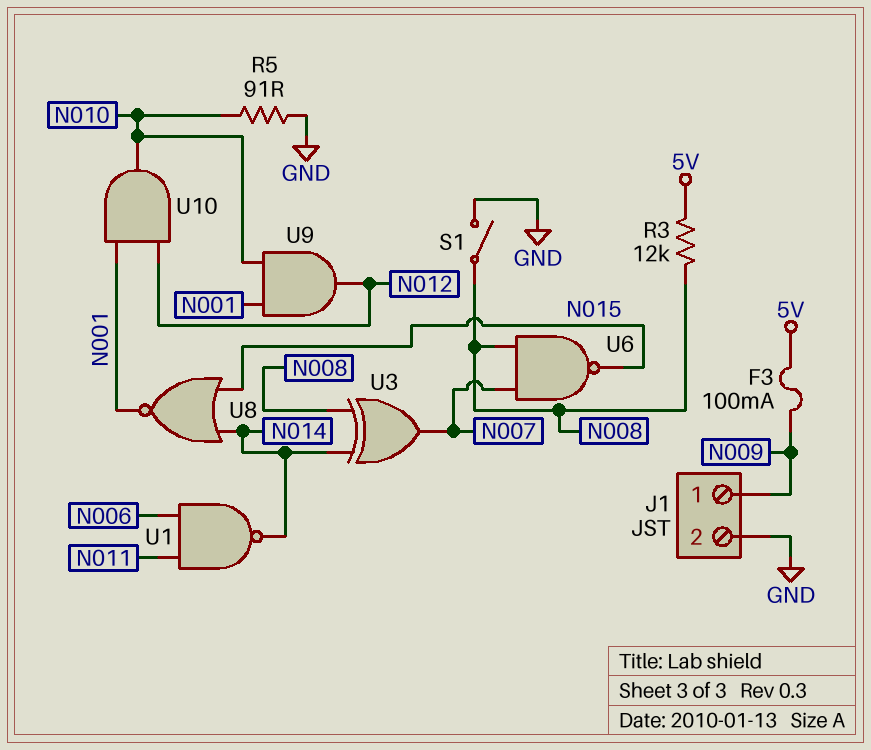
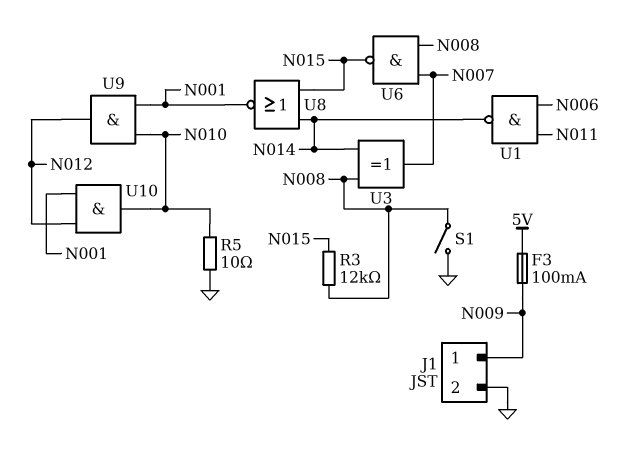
R3: 12k (5V, N008) -> 12k (N008, N015)
R5: 91 (GND, N010) -> 10 (GND, N010)

